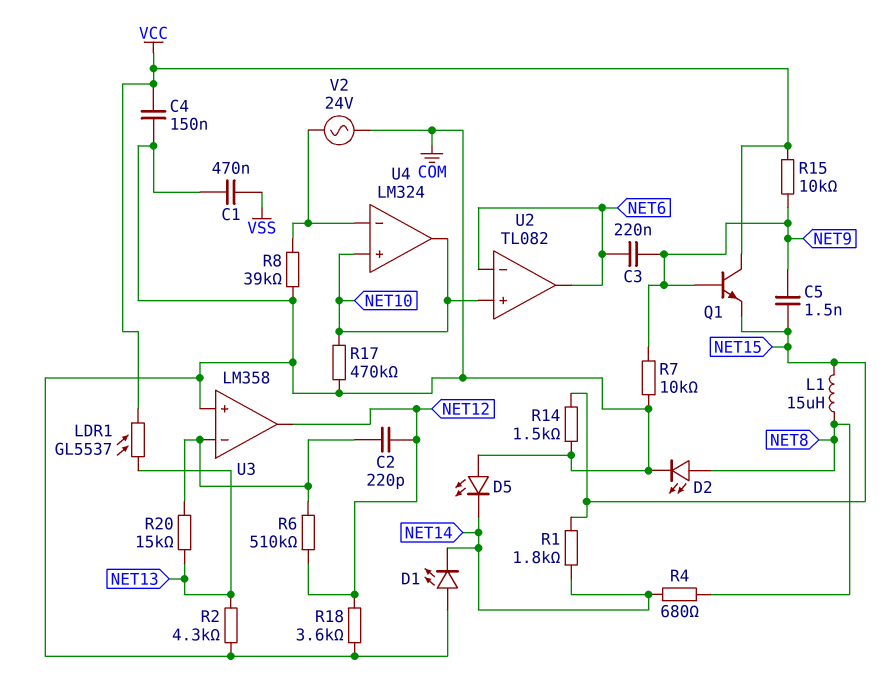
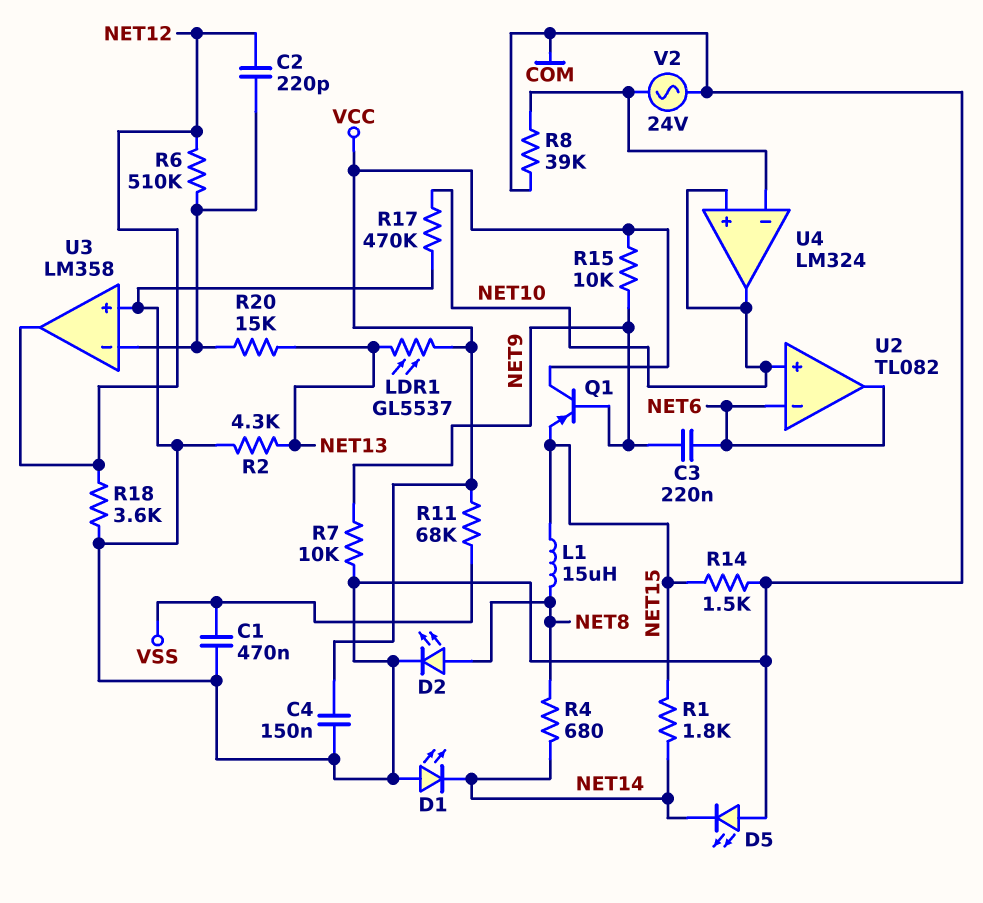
C5: 1.5nF (NET9, NET15) -> none
Q1: NPN (B NET9, C VCC, E NET15) -> PNP (B NET9, C VCC, E NET15)
R11: none -> 68k (VCC, VSS)

